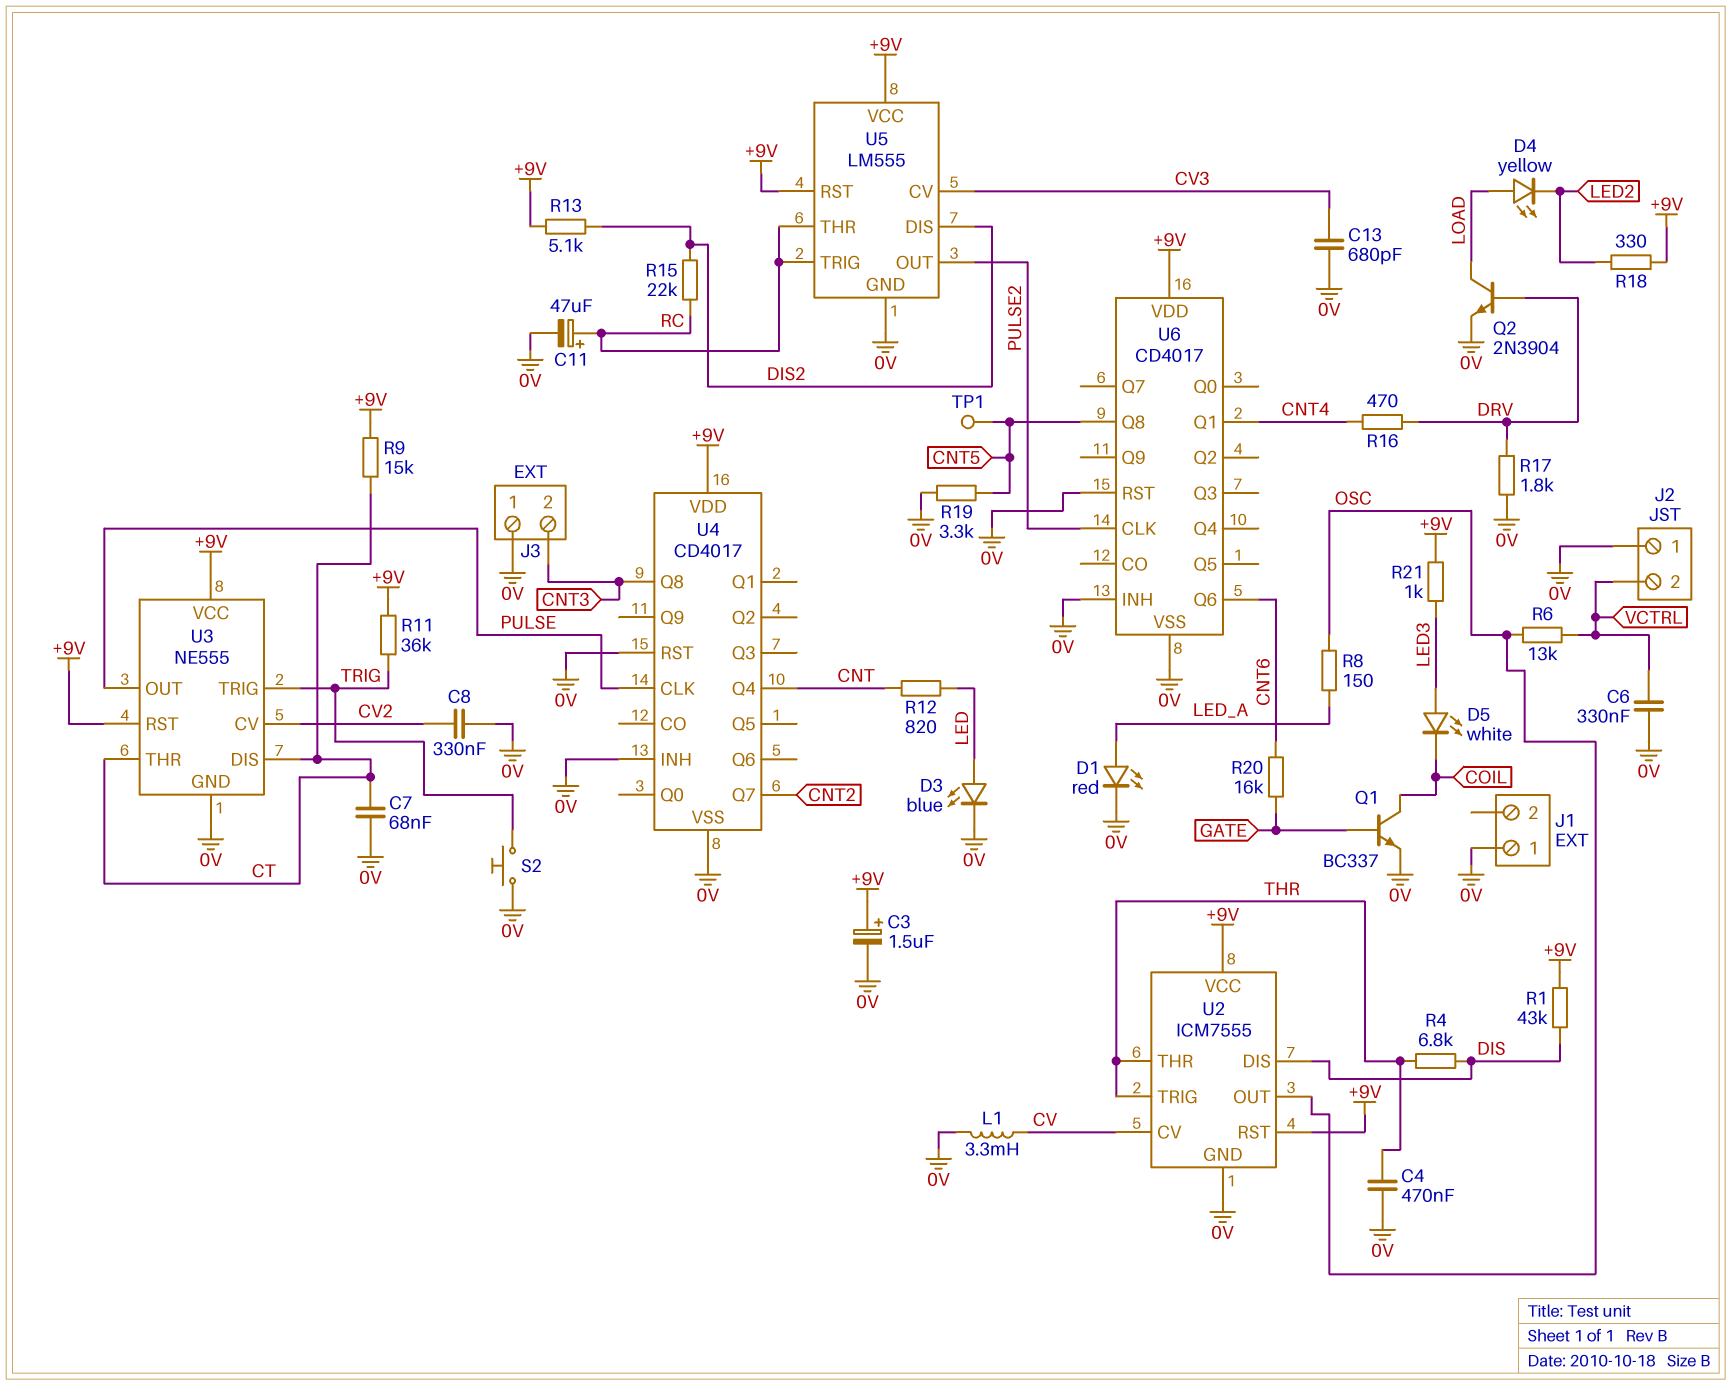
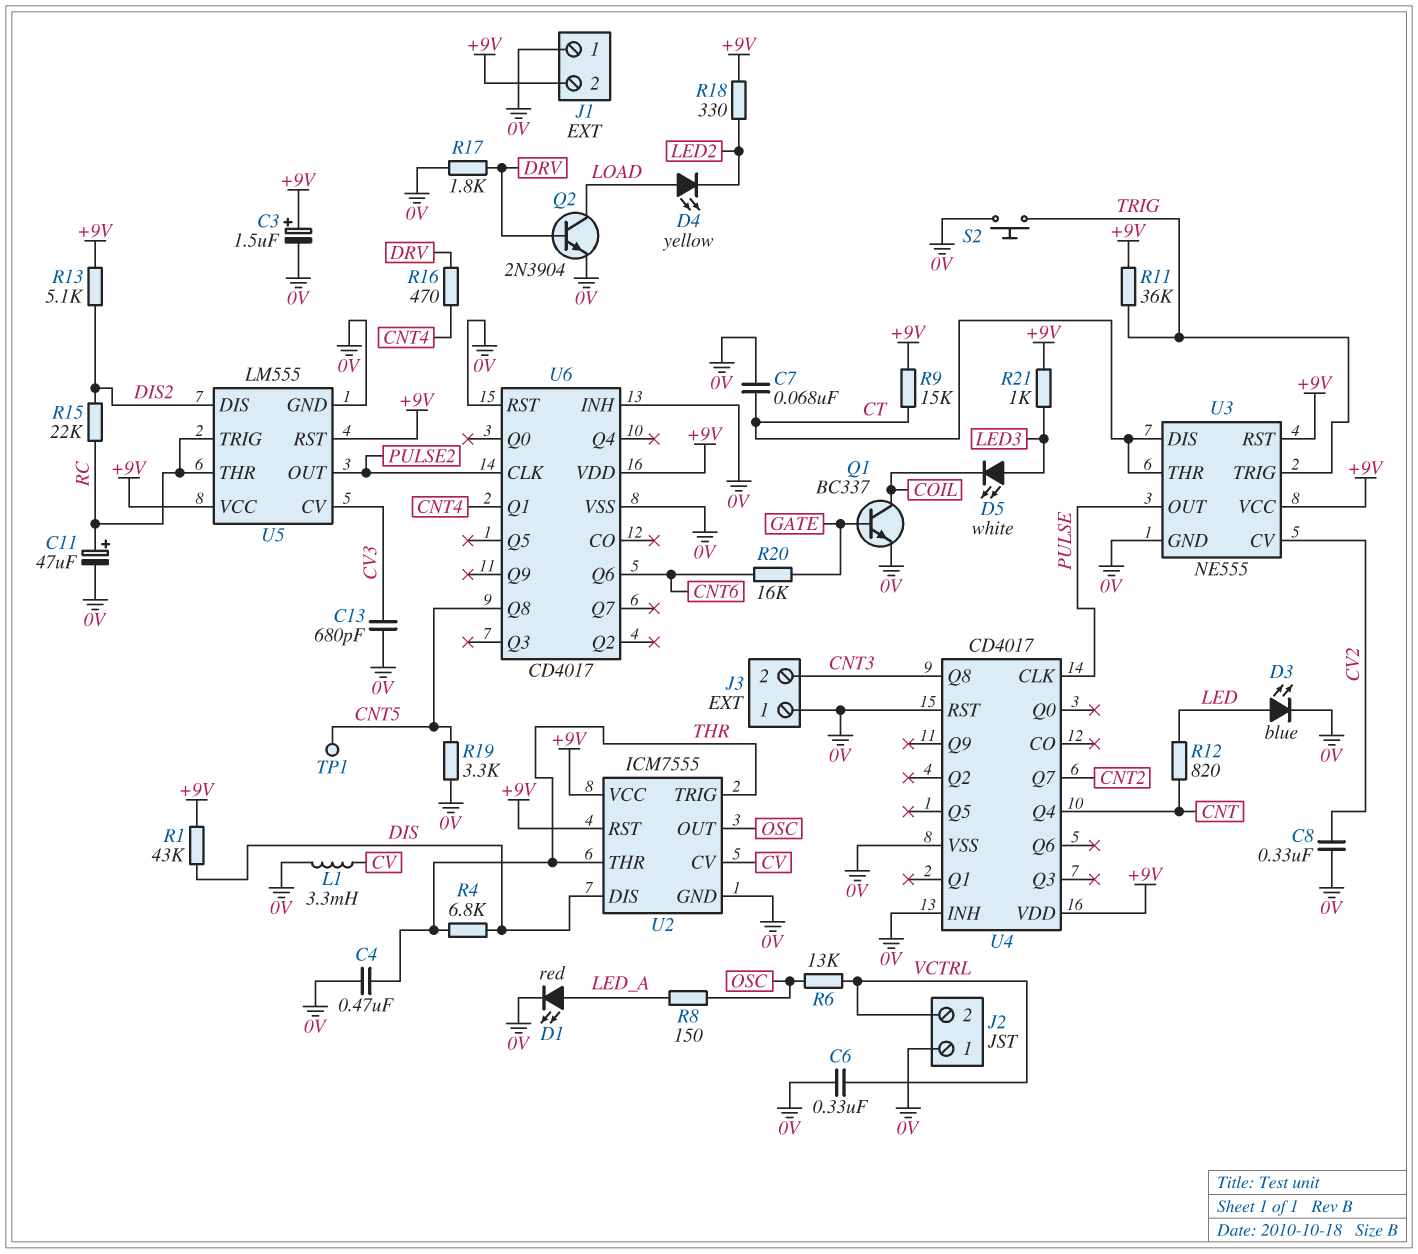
J1 pin 2: none -> +9V

